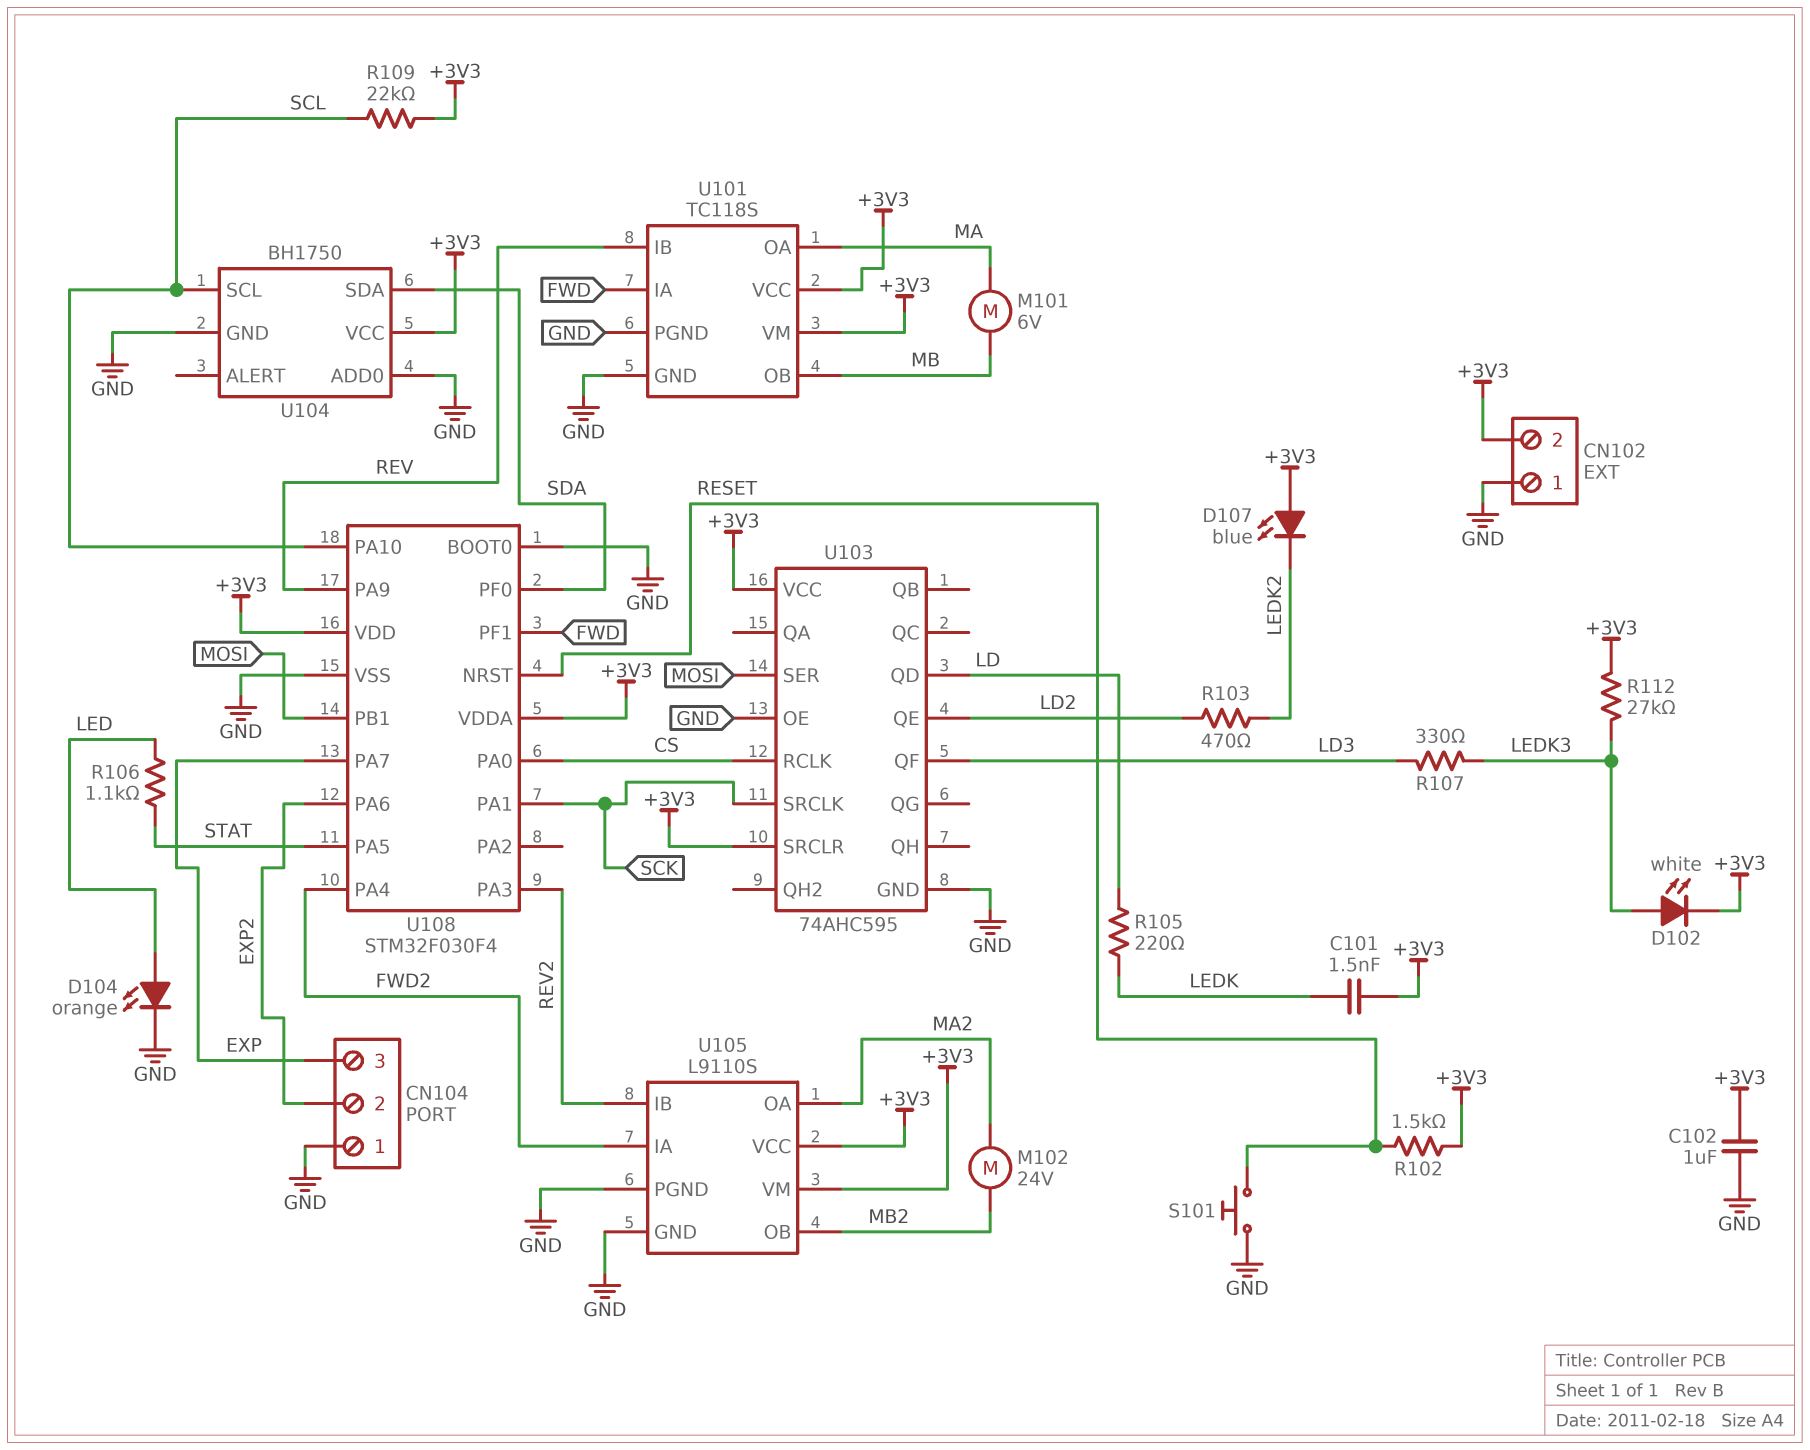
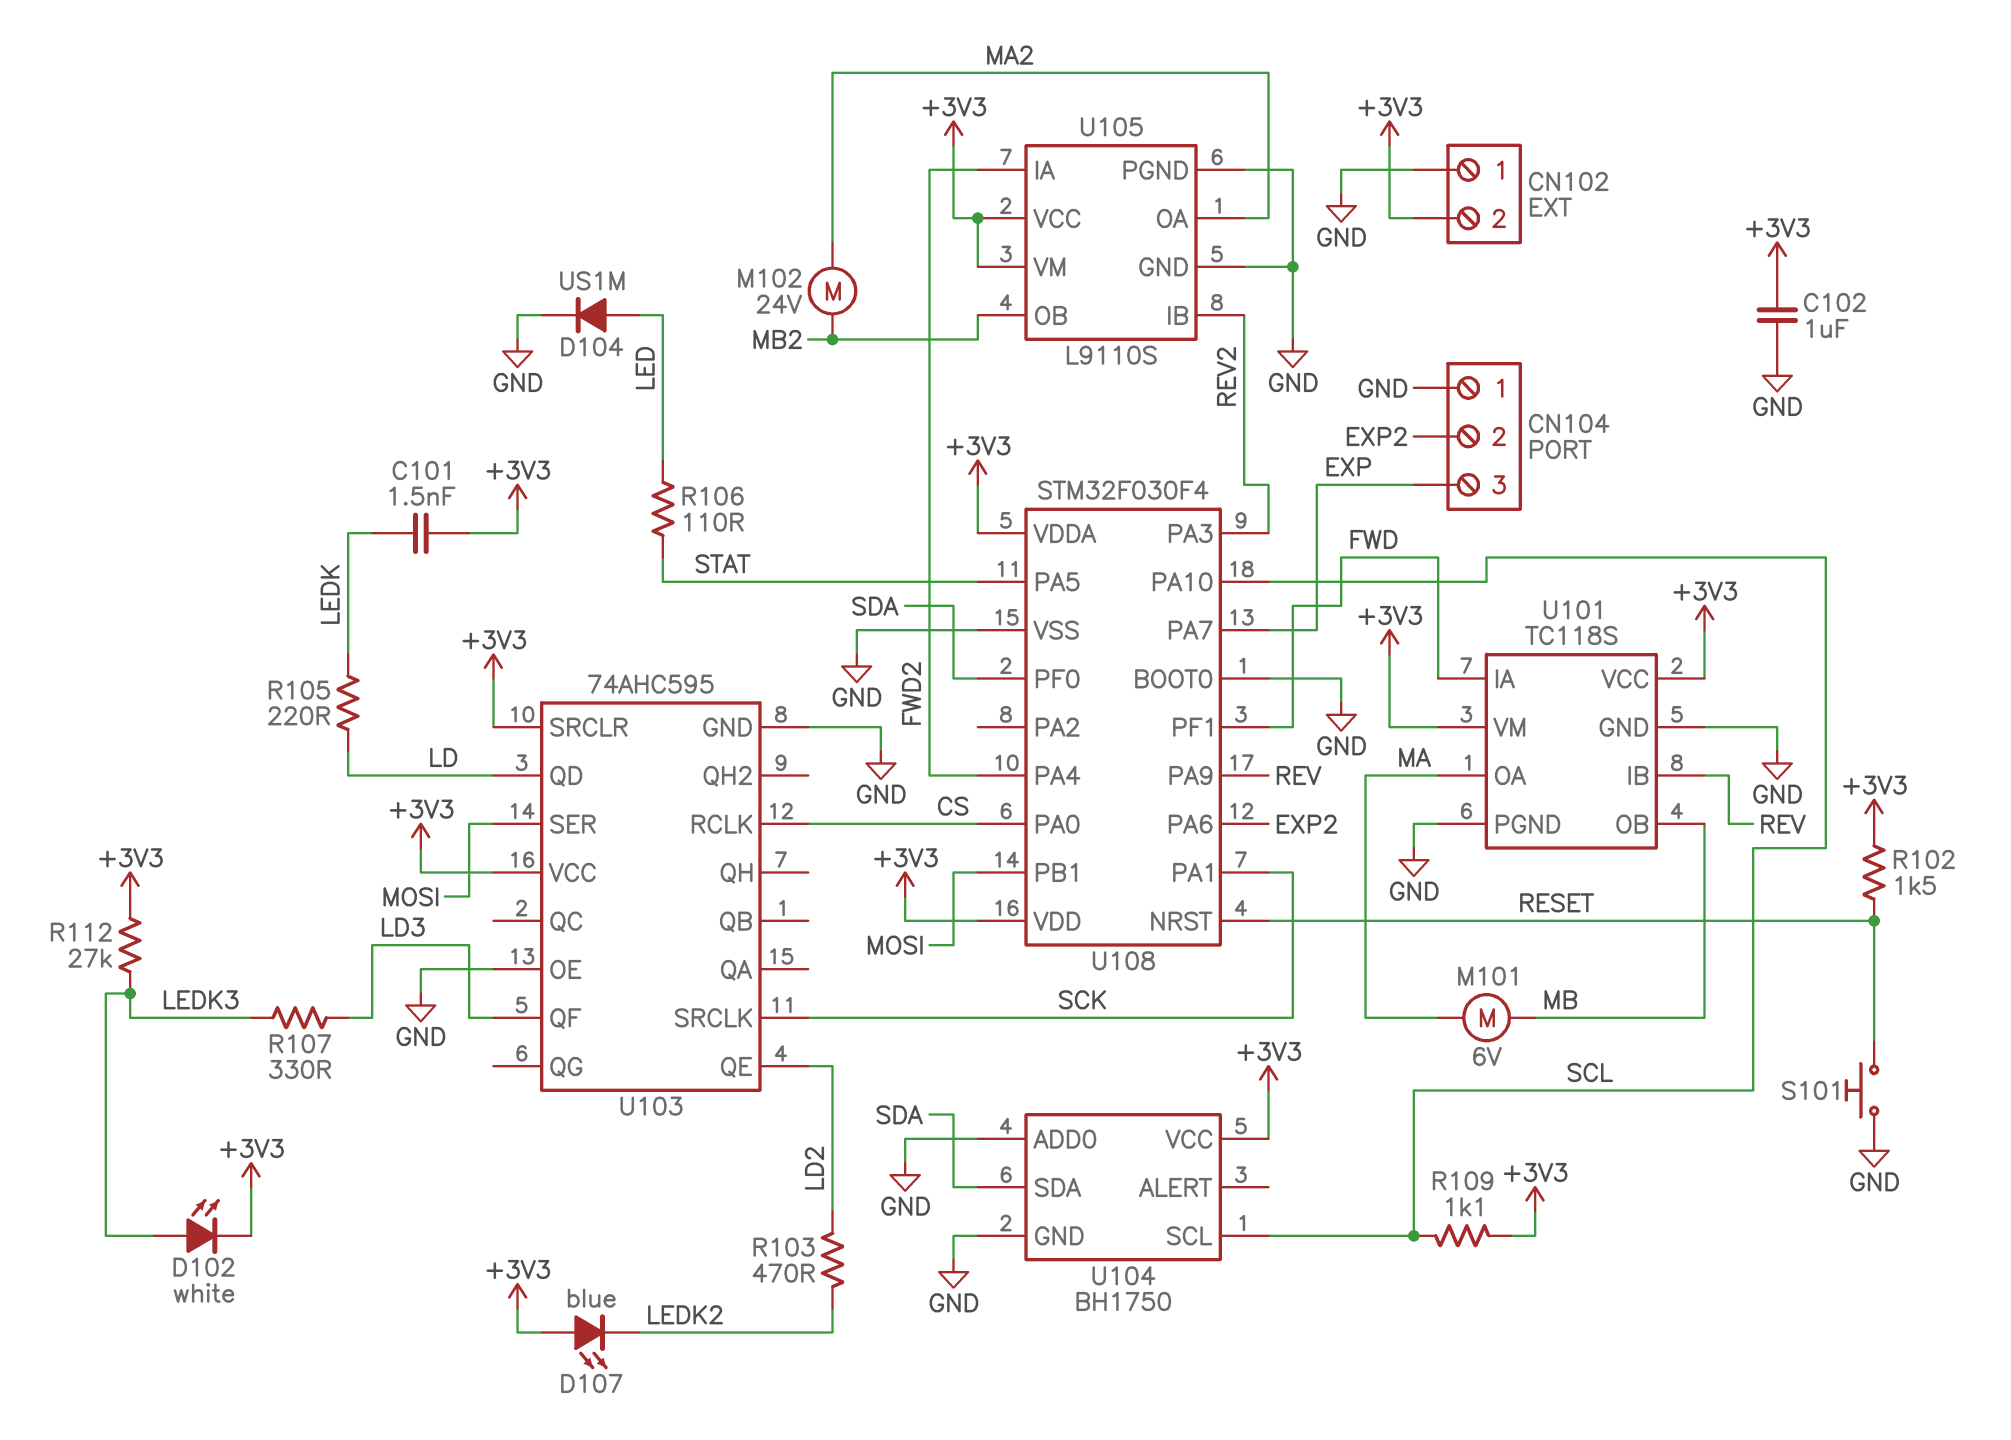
D104: LED orange (A LED, K GND) -> diode US1M (A LED, K GND)
R106: 1.1k (LED, STAT) -> 110 (LED, STAT)
R109: 22k (+3V3, SCL) -> 1.1k (+3V3, SCL)

